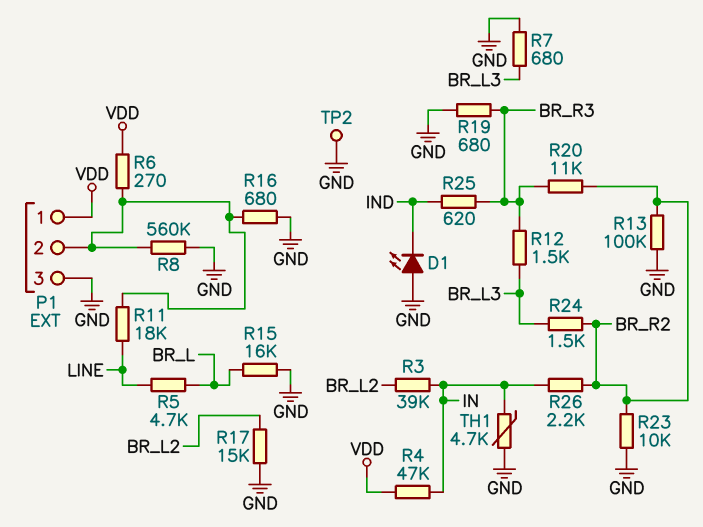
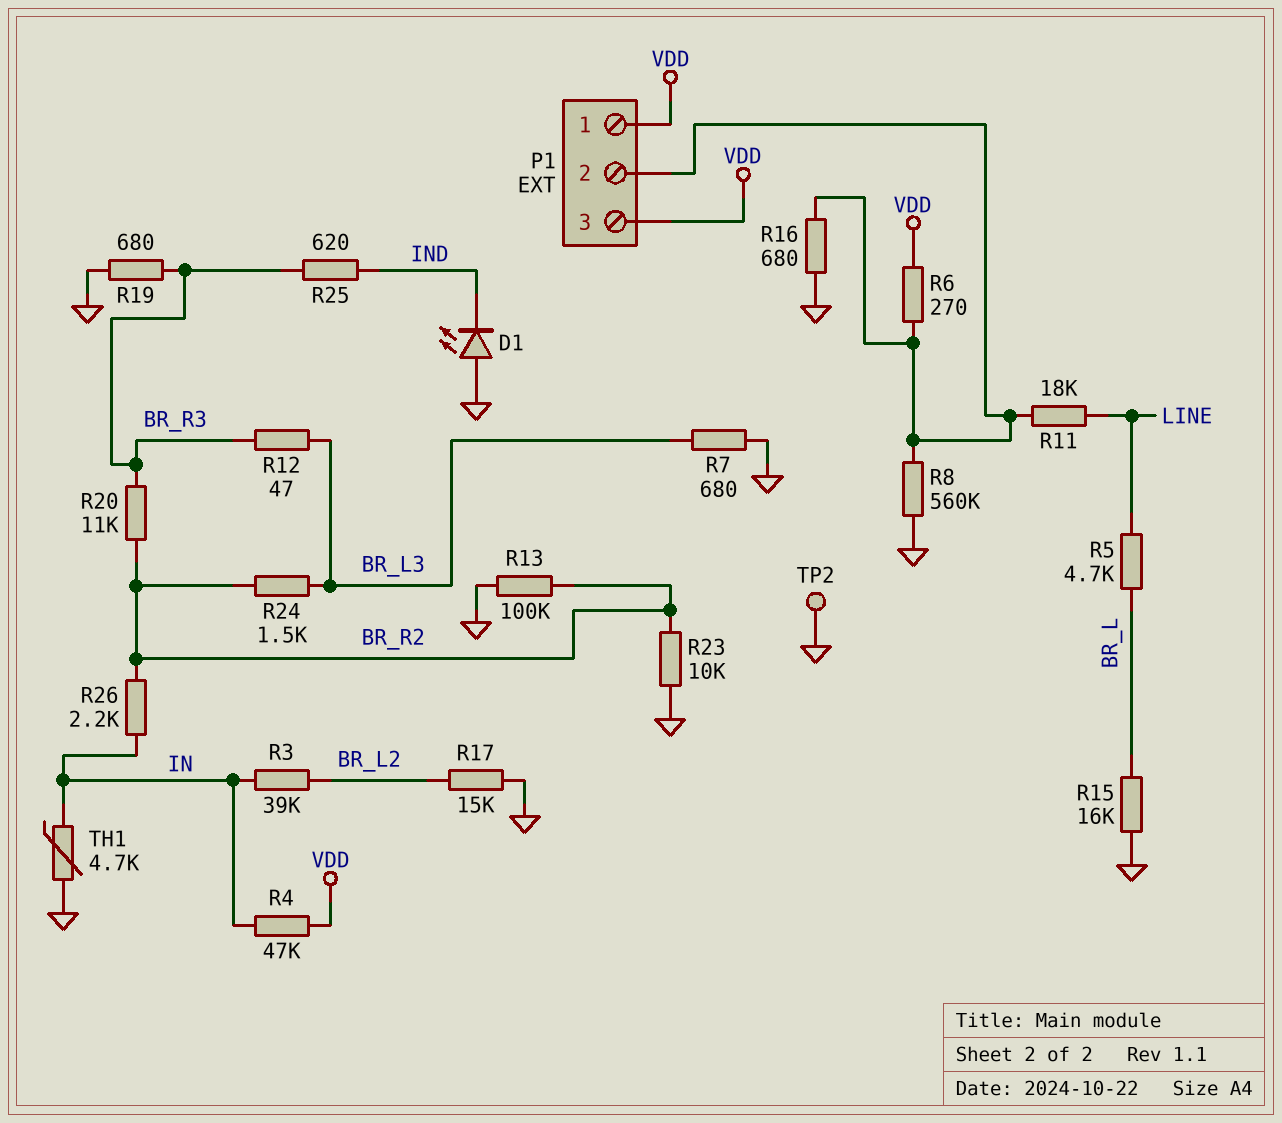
P1 pin 3: GND -> VDD
R12: 1.5k (BR_L3, BR_R3) -> 47 (BR_L3, BR_R3)

